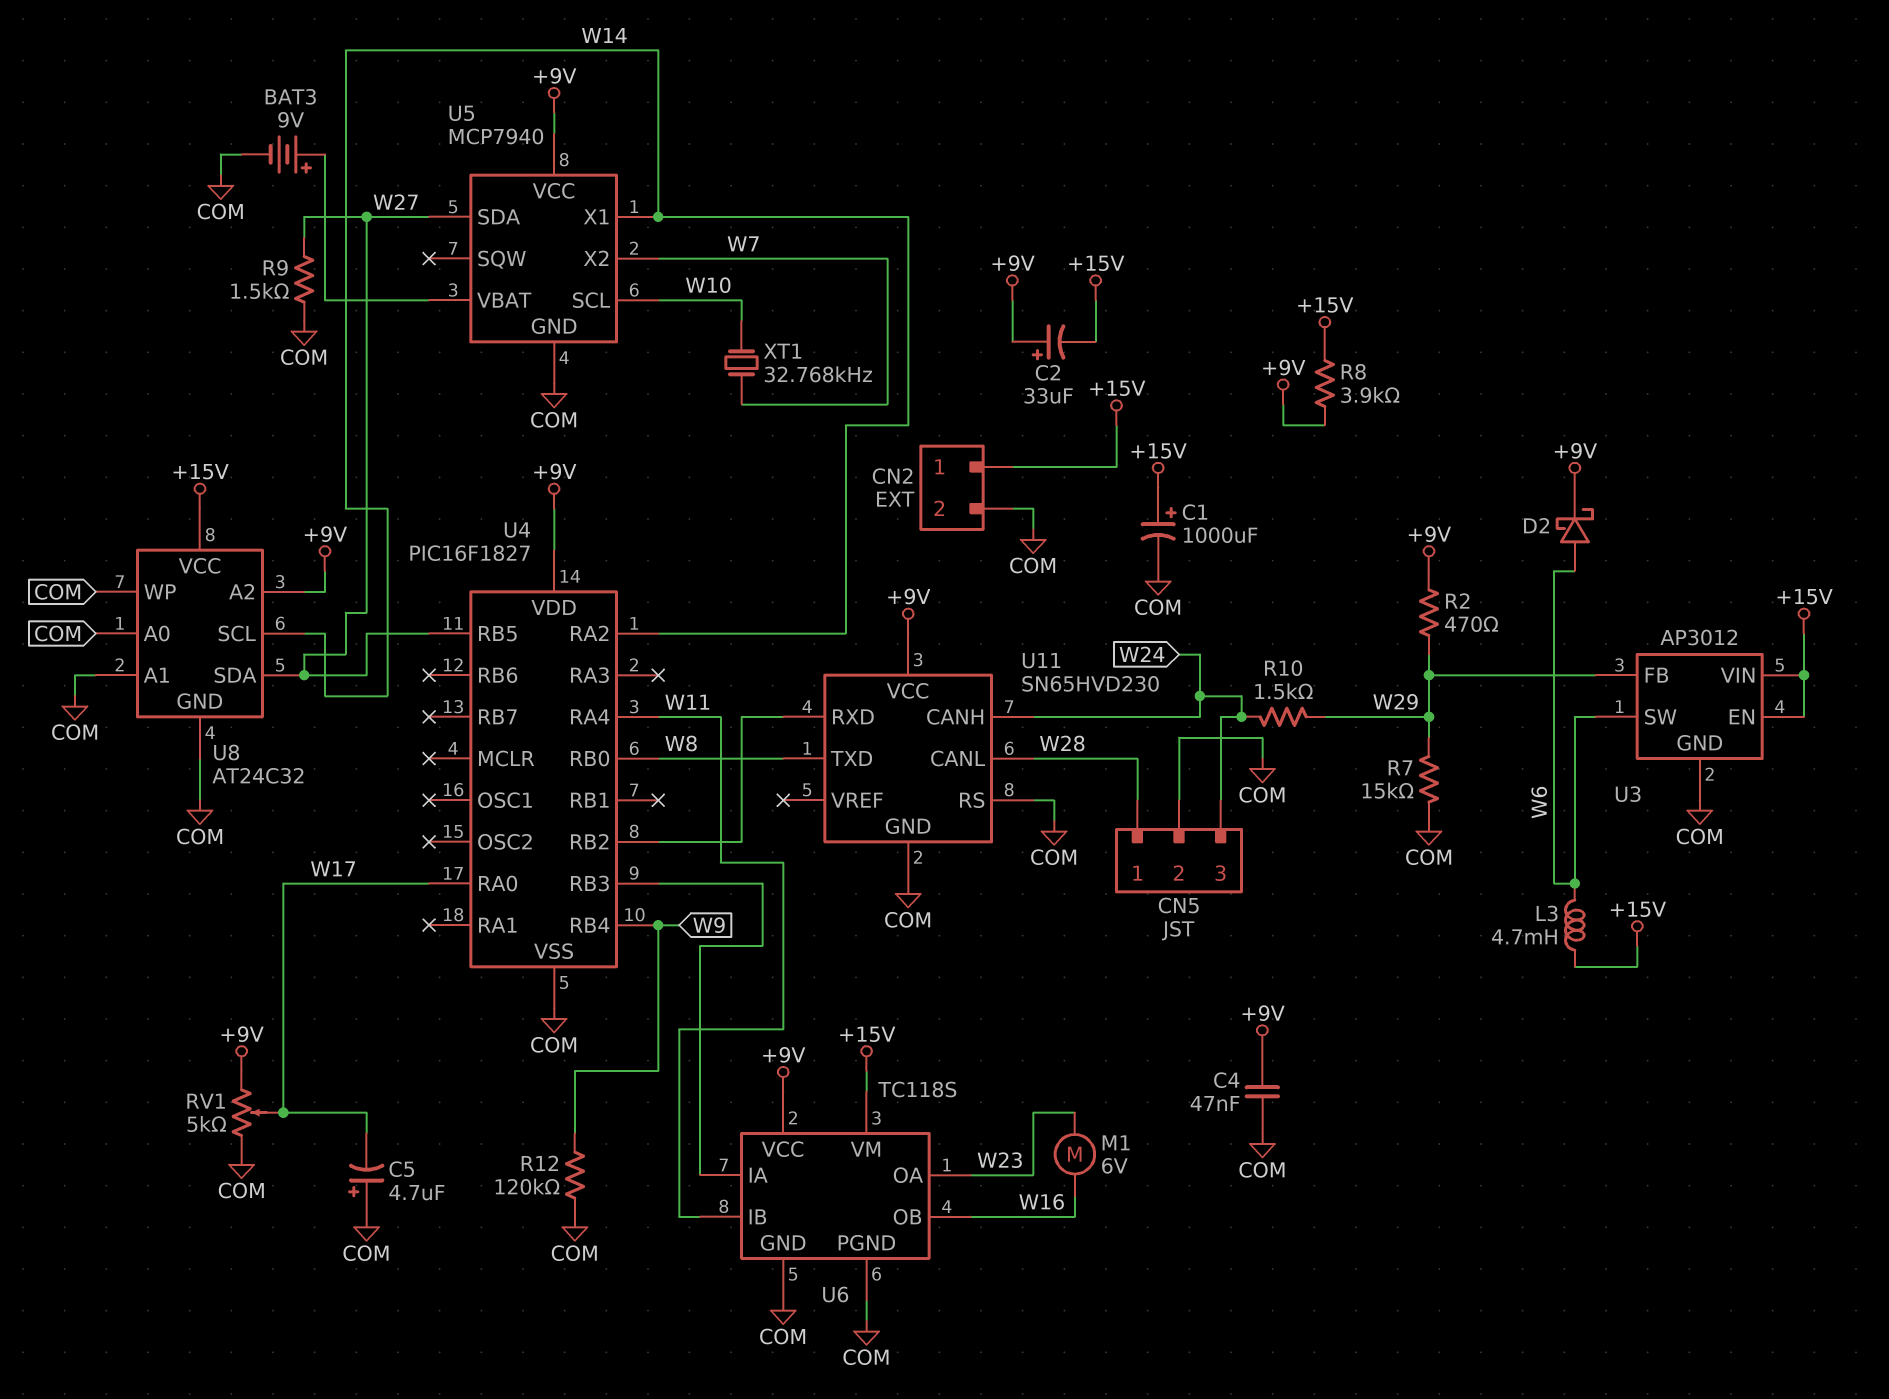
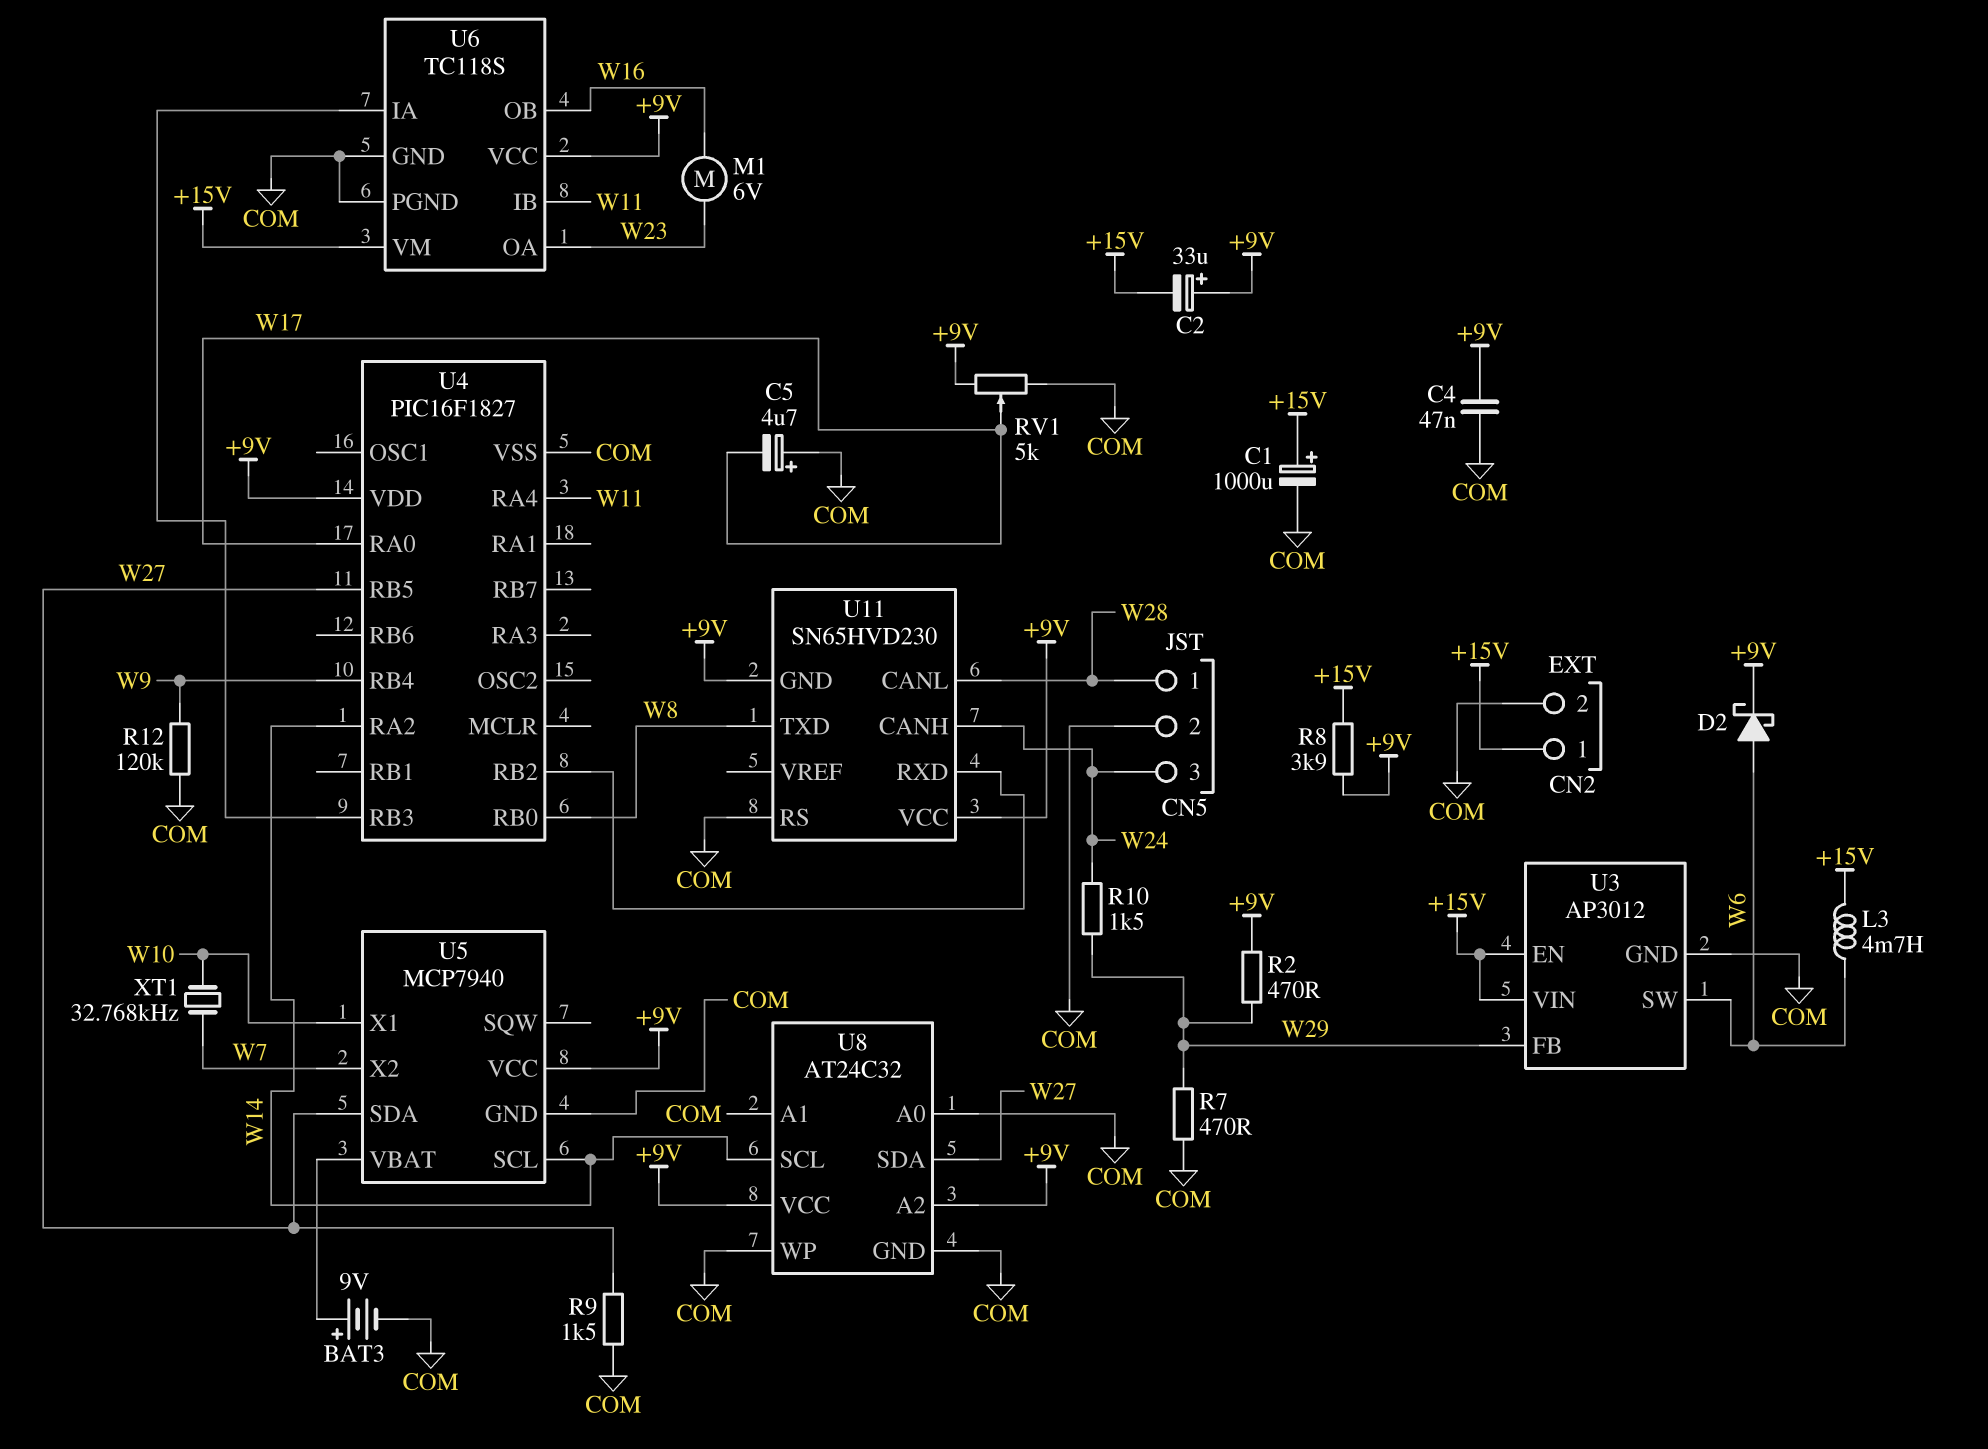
R7: 15k (COM, W29) -> 470 (COM, W29)
U5 pin SCL: W10 -> W14
U5 pin X1: W14 -> W10
U8 pin VCC: +15V -> +9V
U11 pin GND: COM -> +9V

